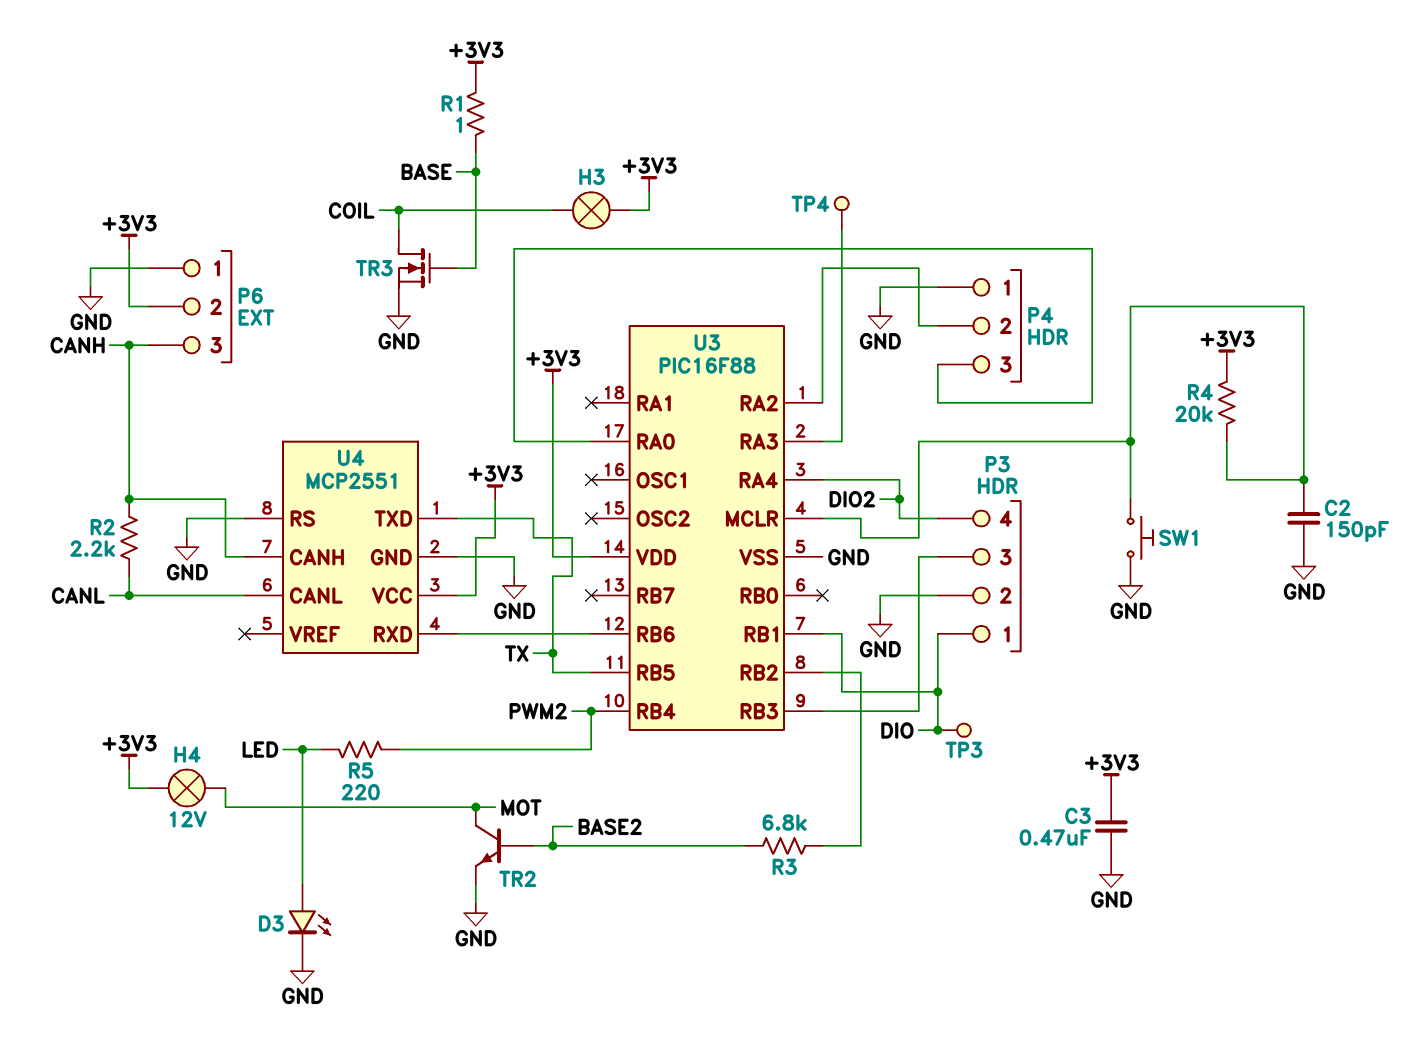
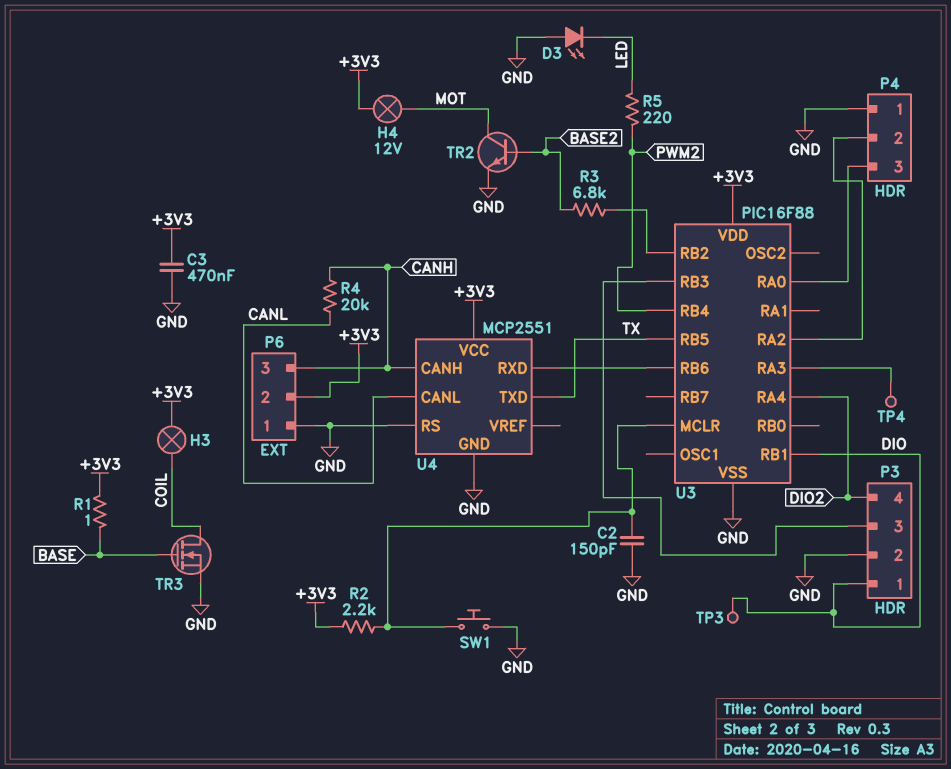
D3: LED (A LED, K GND) -> LED (A GND, K LED)
R2: 2.2k (CANH, CANL) -> 2.2k (+3V3, U3/MCLR)
R4: 20k (+3V3, U3/MCLR) -> 20k (CANH, CANL)

